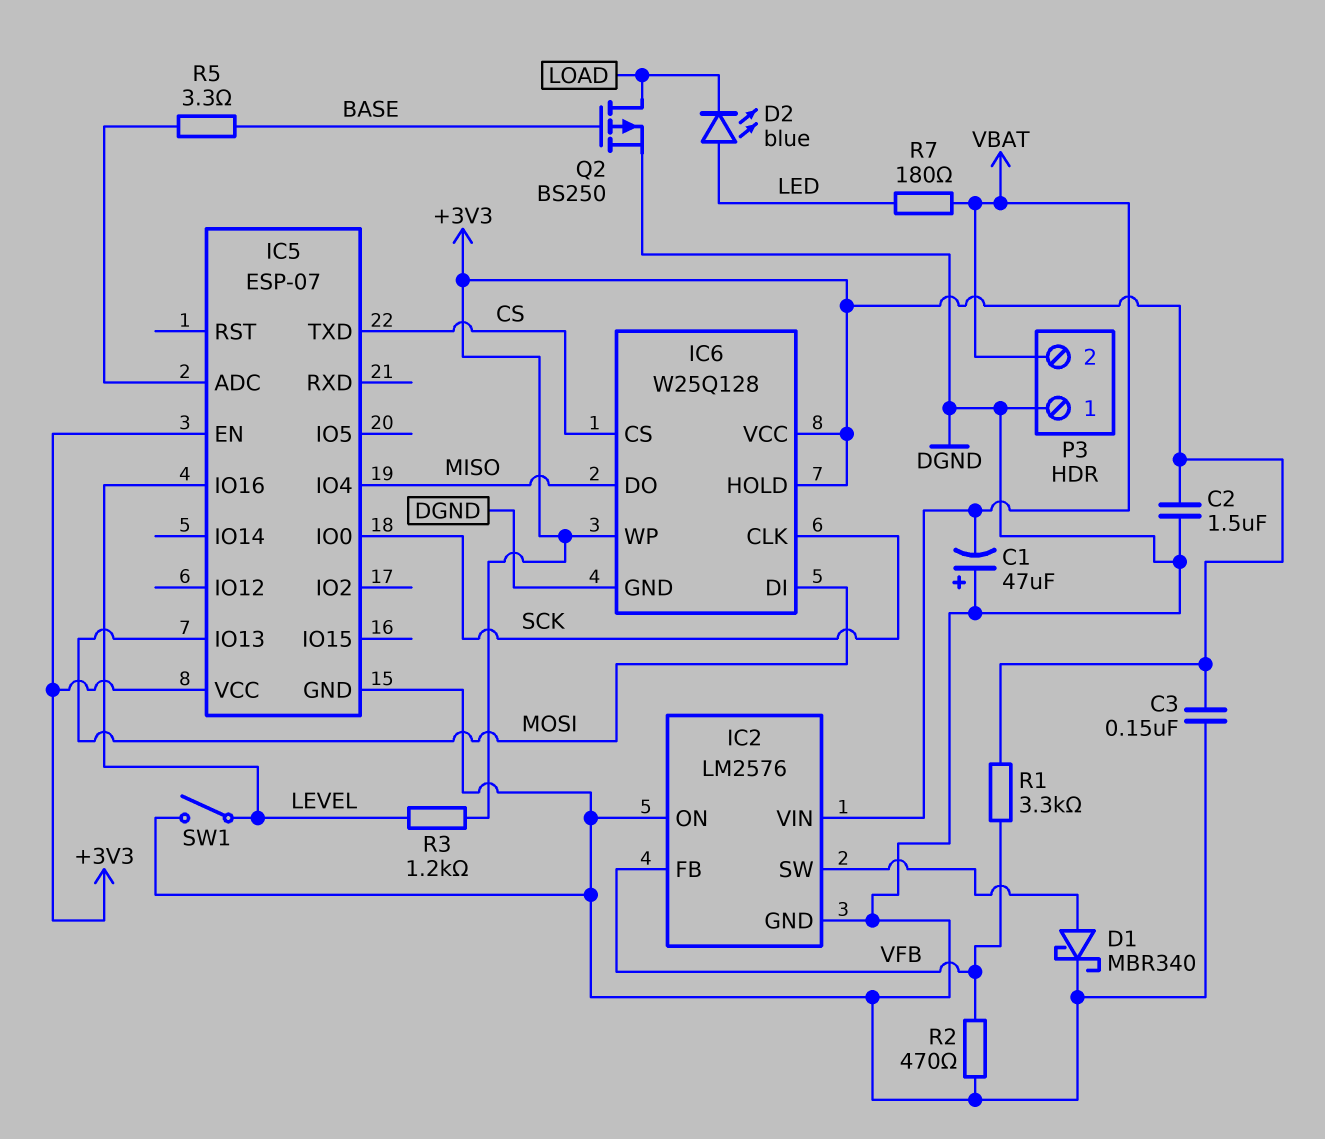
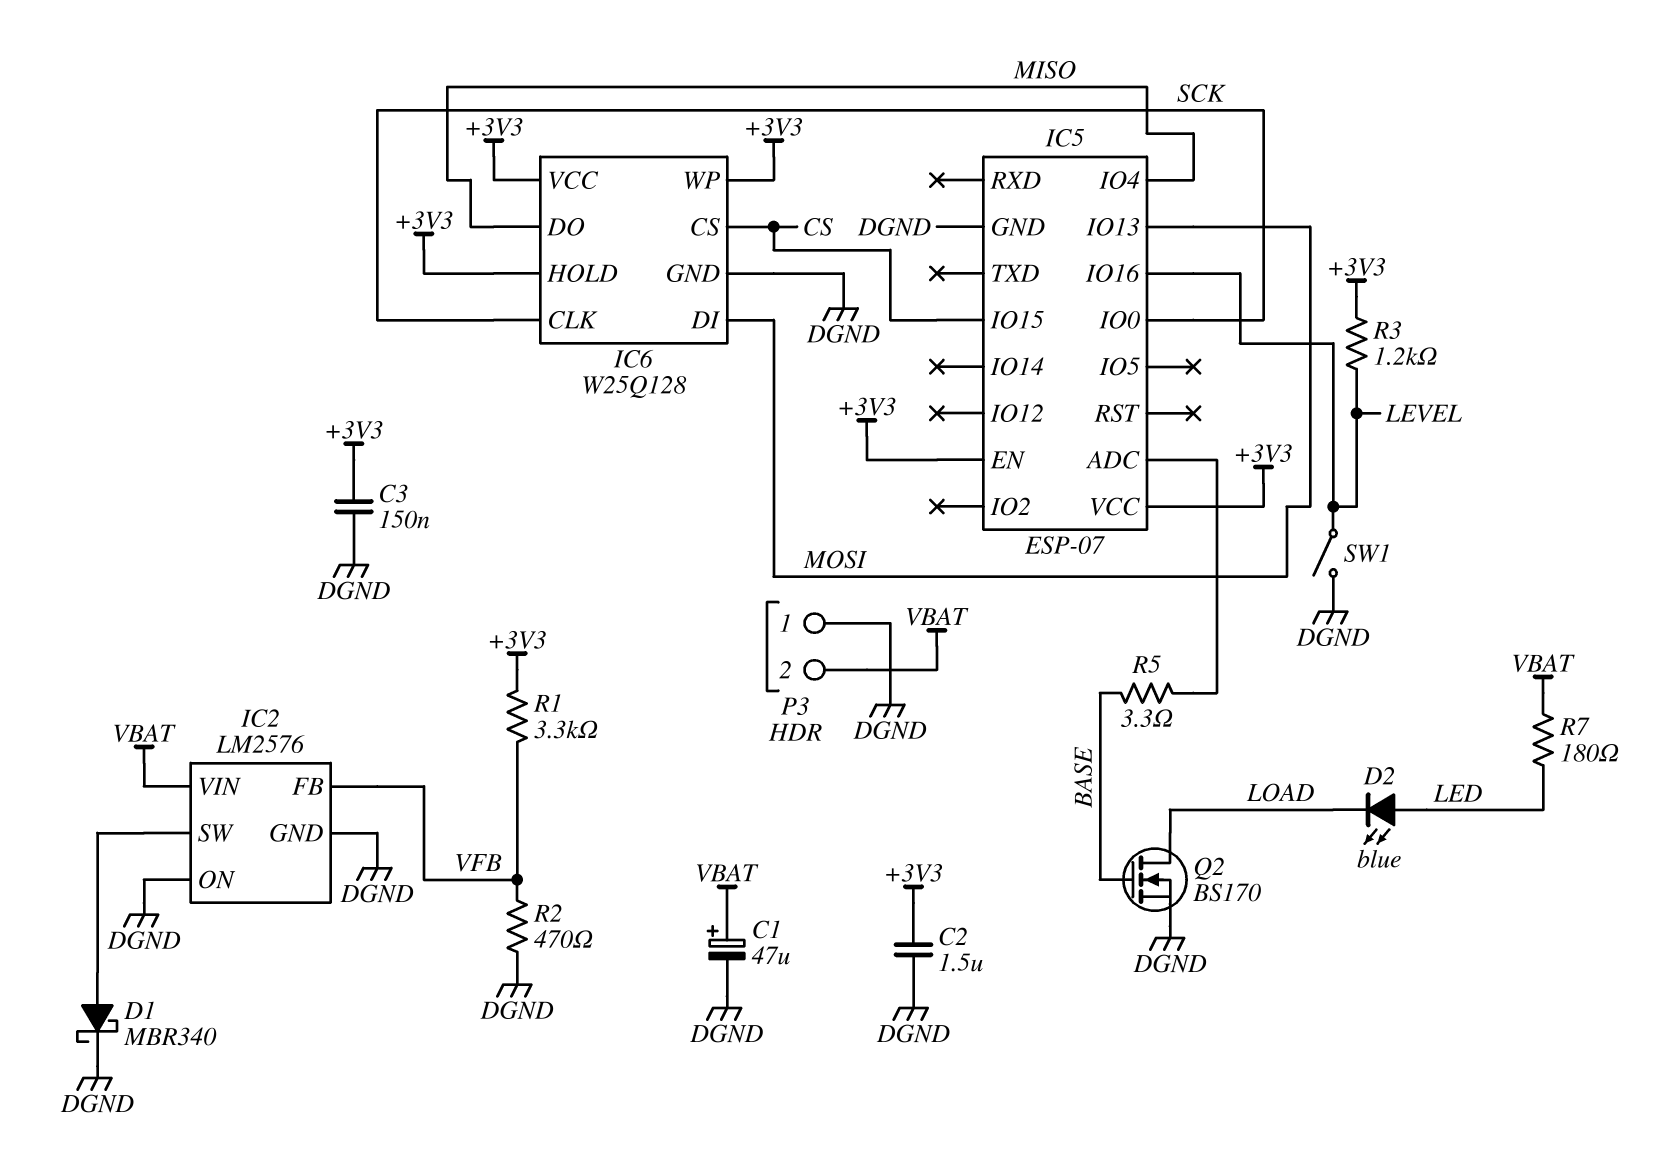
C1: 47uF (plus DGND, minus VBAT) -> 47uF (plus VBAT, minus DGND)
IC5 pin IO15: none -> CS
IC5 pin TXD: CS -> none
Q2: PMOS BS250 (G BASE, D LOAD, S DGND) -> NMOS BS170 (G BASE, D LOAD, S DGND)

